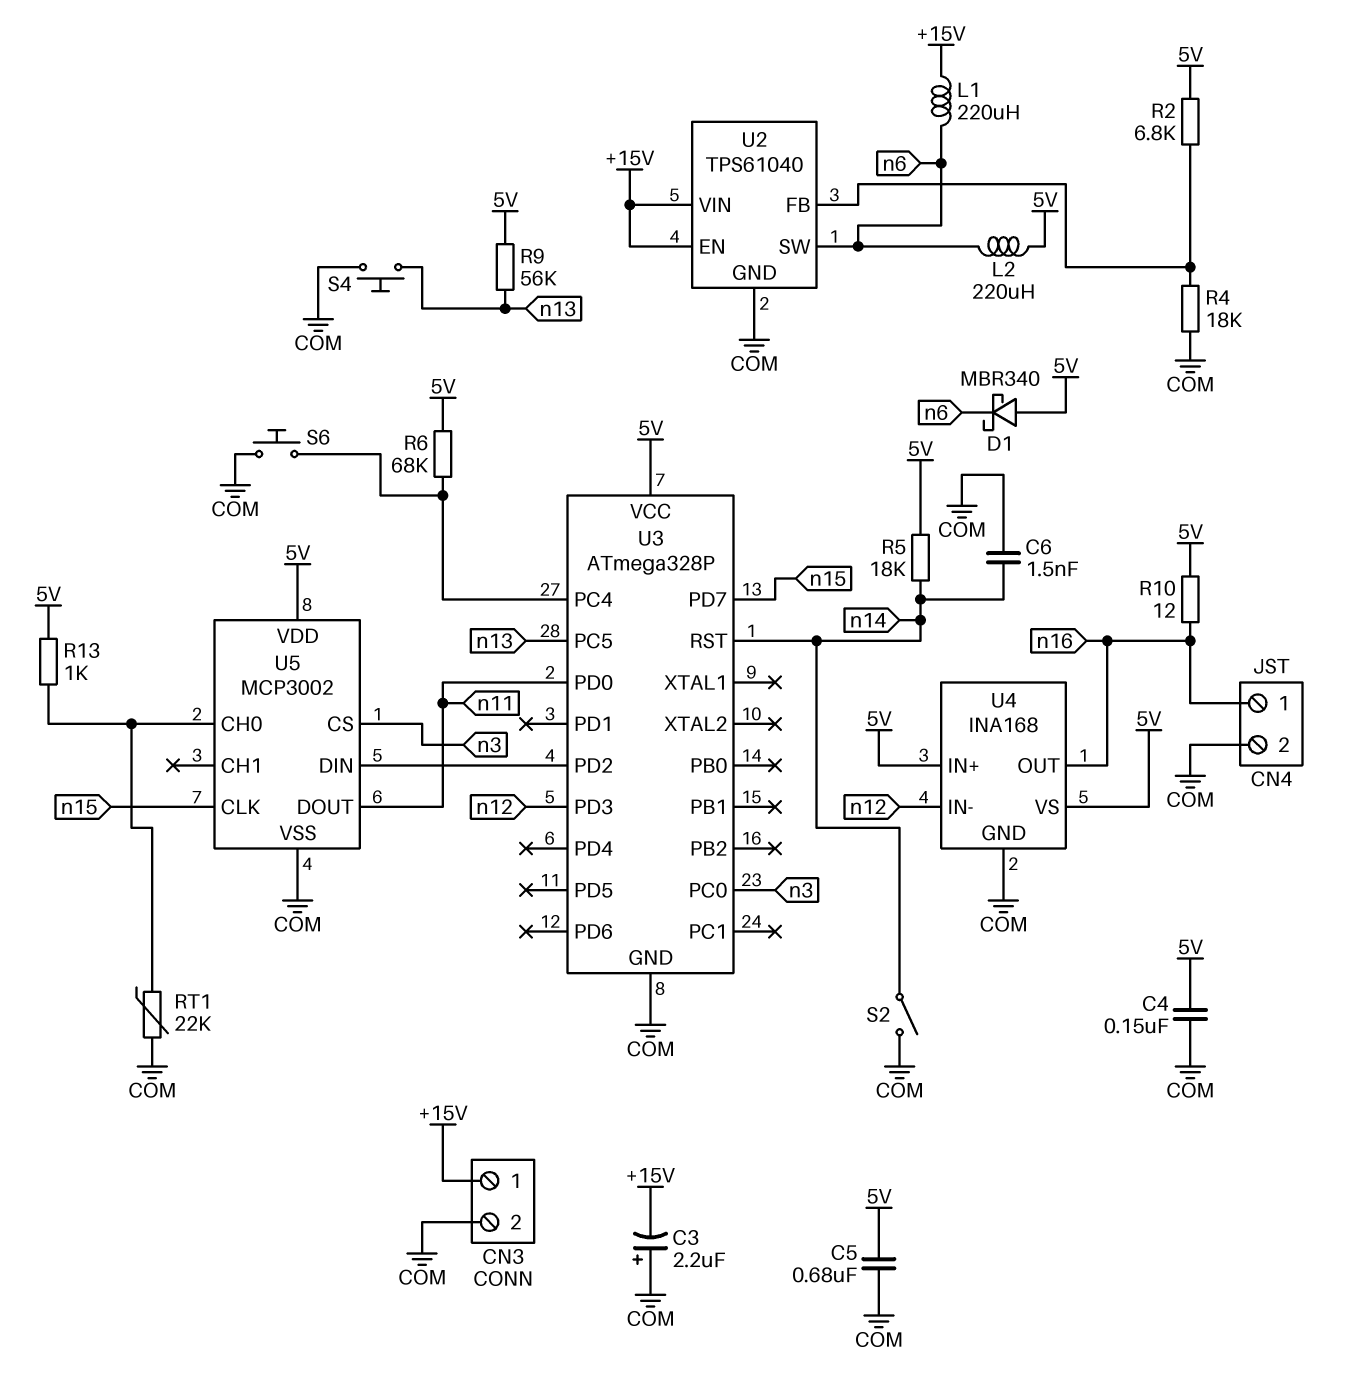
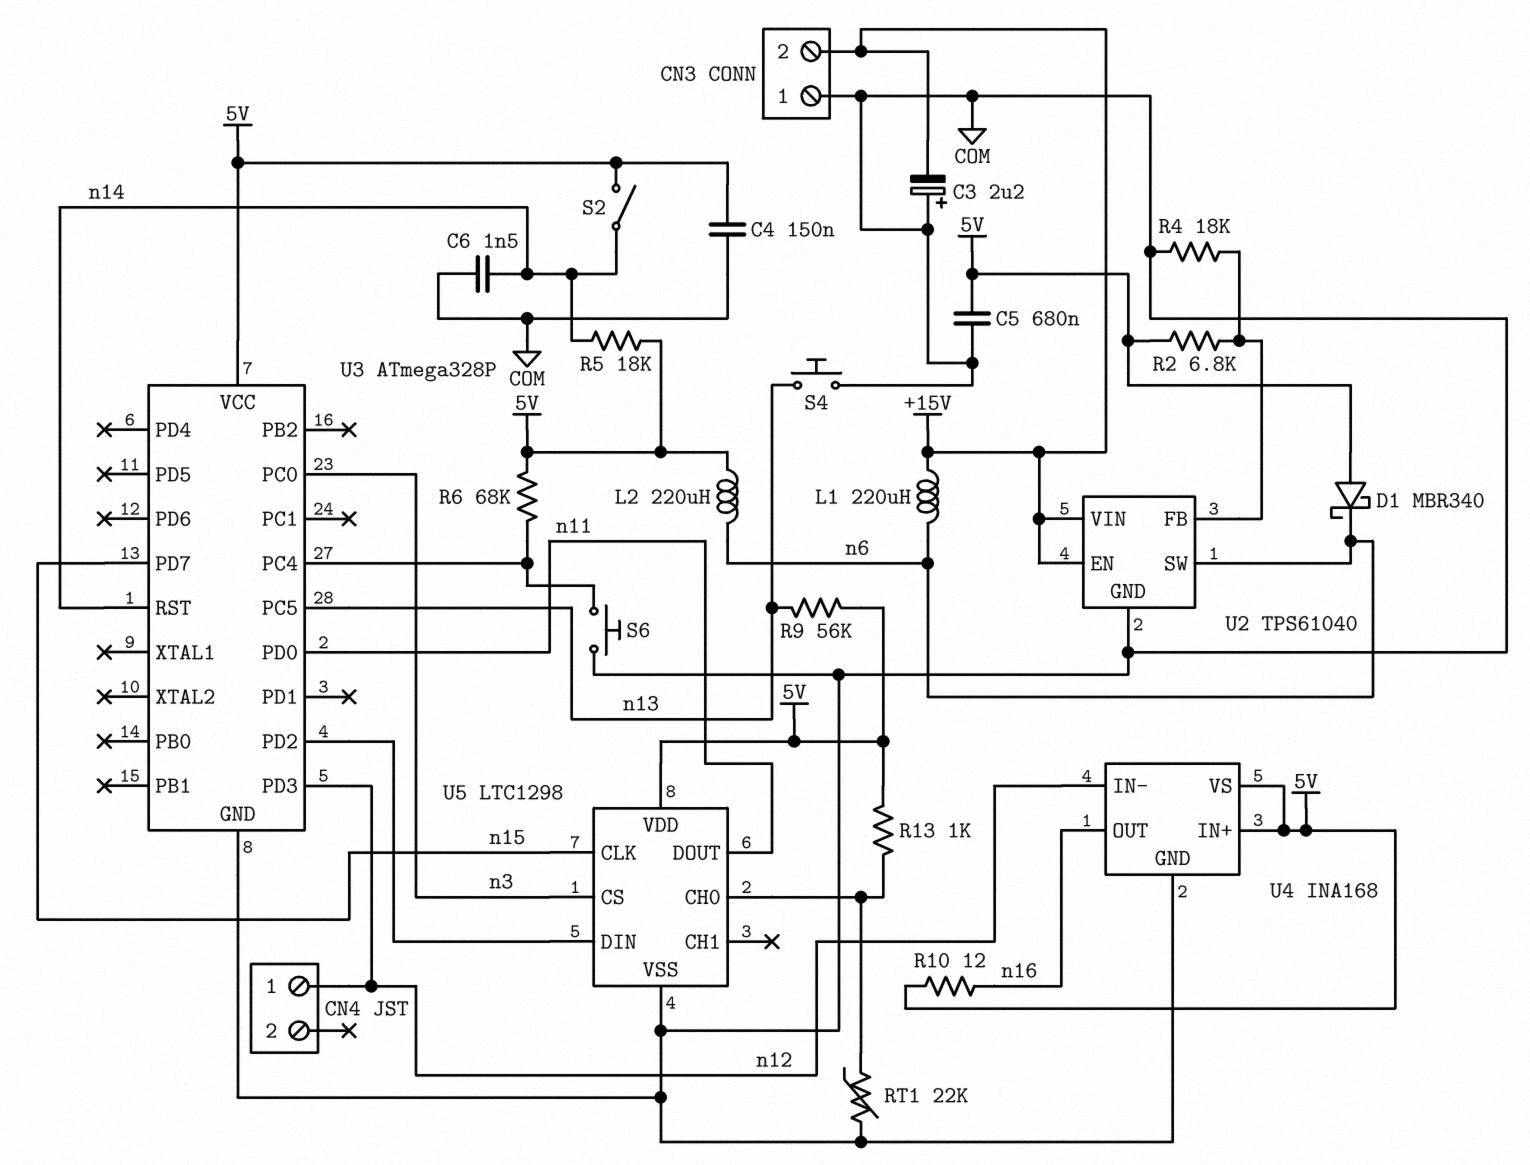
CN3 pin 1: +15V -> COM
CN3 pin 2: COM -> +15V
CN4 pin 1: n16 -> n12
CN4 pin 2: COM -> none
S2: switch (COM, n14) -> switch (5V, n14)
U5: MCP3002 -> LTC1298

